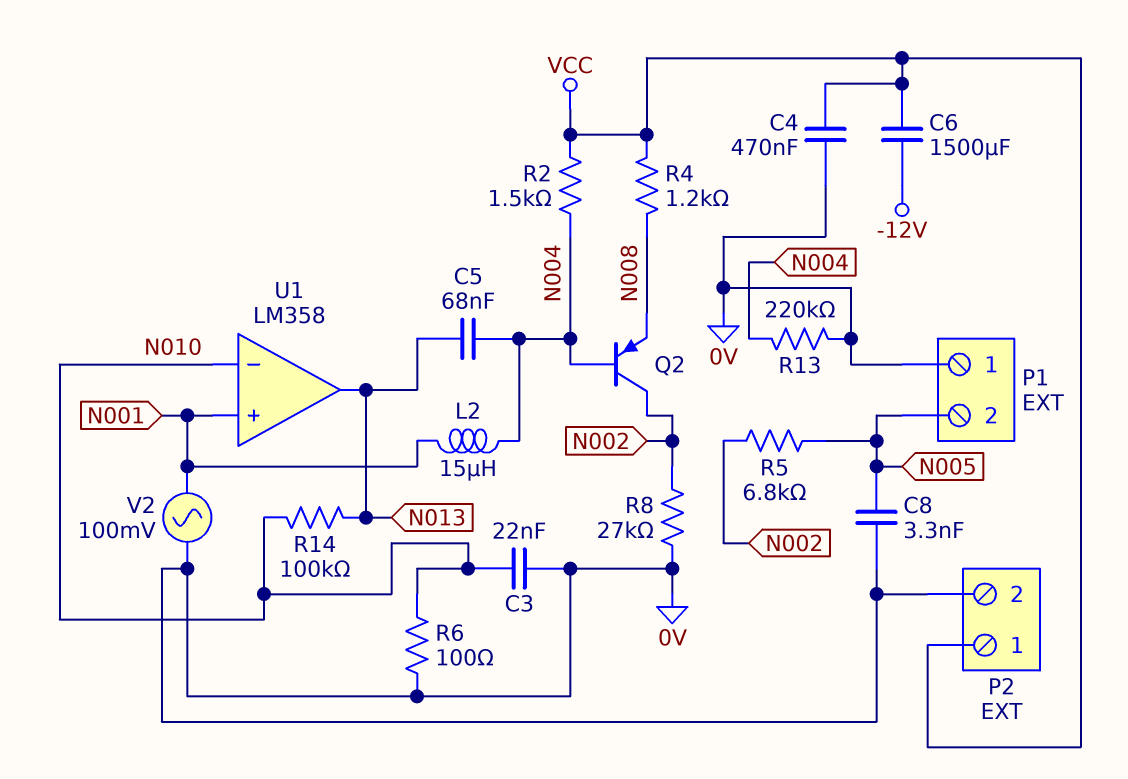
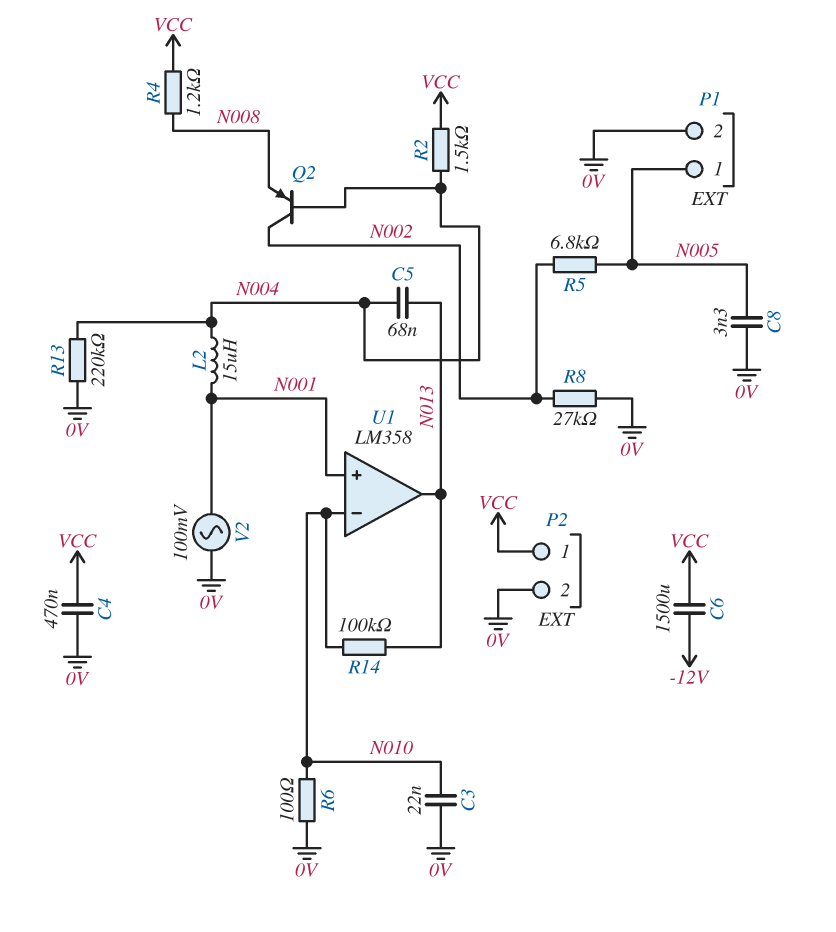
P1 pin 1: 0V -> N005
P1 pin 2: N005 -> 0V

